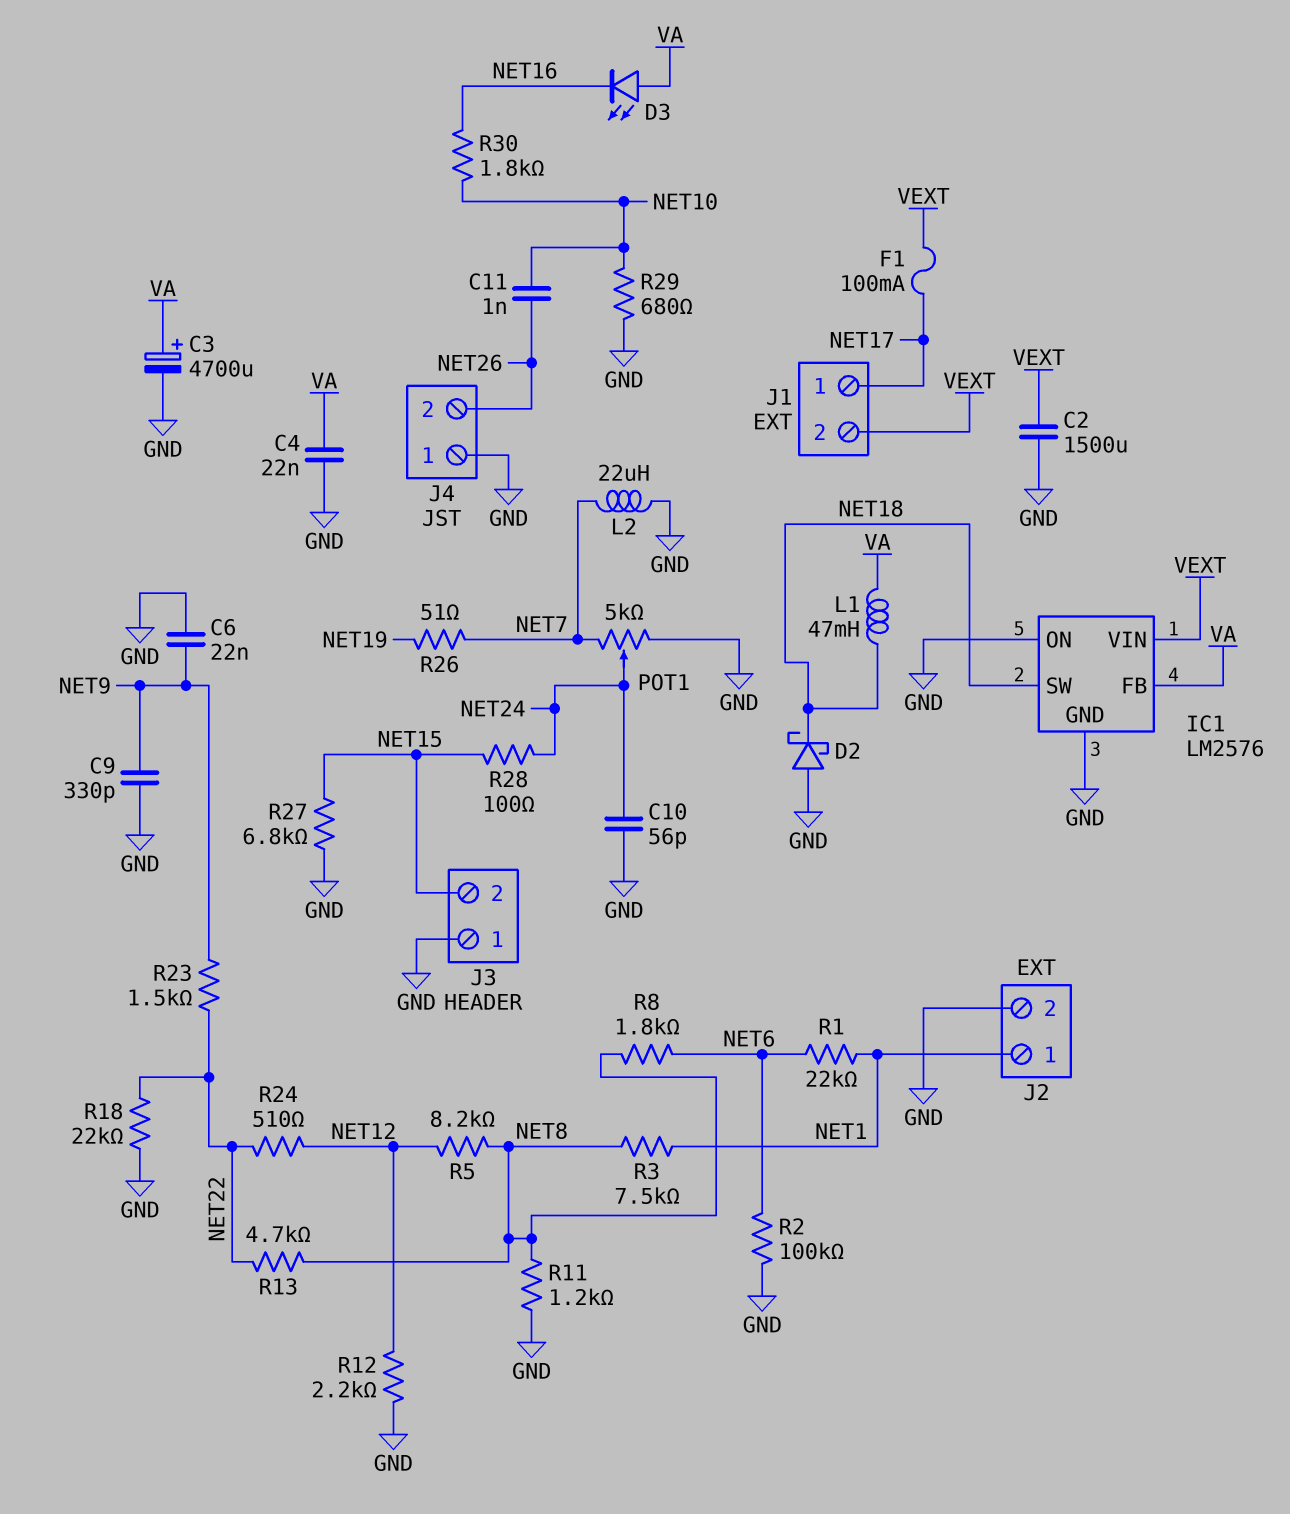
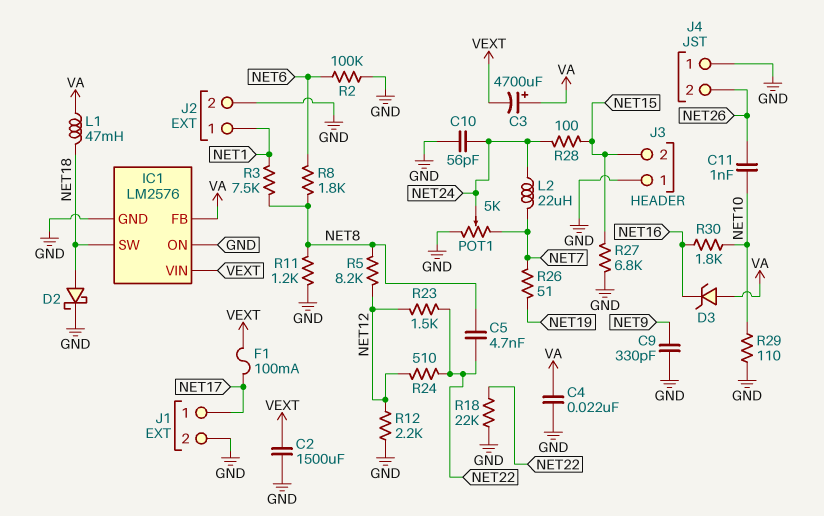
C3: 4700uF (plus VA, minus GND) -> 4700uF (plus VA, minus VEXT)
C5: none -> 4.7nF (NET8, NET22)
C6: 22nF (GND, NET9) -> none
D2: schottky (A GND, K NET18) -> schottky (A NET18, K GND)
D3: LED (A VA, K NET16) -> zener (A VA, K NET16)
J1 pin 2: VEXT -> GND
L2: 22uH (GND, NET7) -> 22uH (NET7, NET24)
R1: 22k (NET1, NET6) -> none
R13: 4.7k (NET8, NET22) -> none
R23: 1.5k (NET9, NET22) -> 1.5k (NET12, NET22)
R29: 680 (GND, NET10) -> 110 (GND, NET10)

